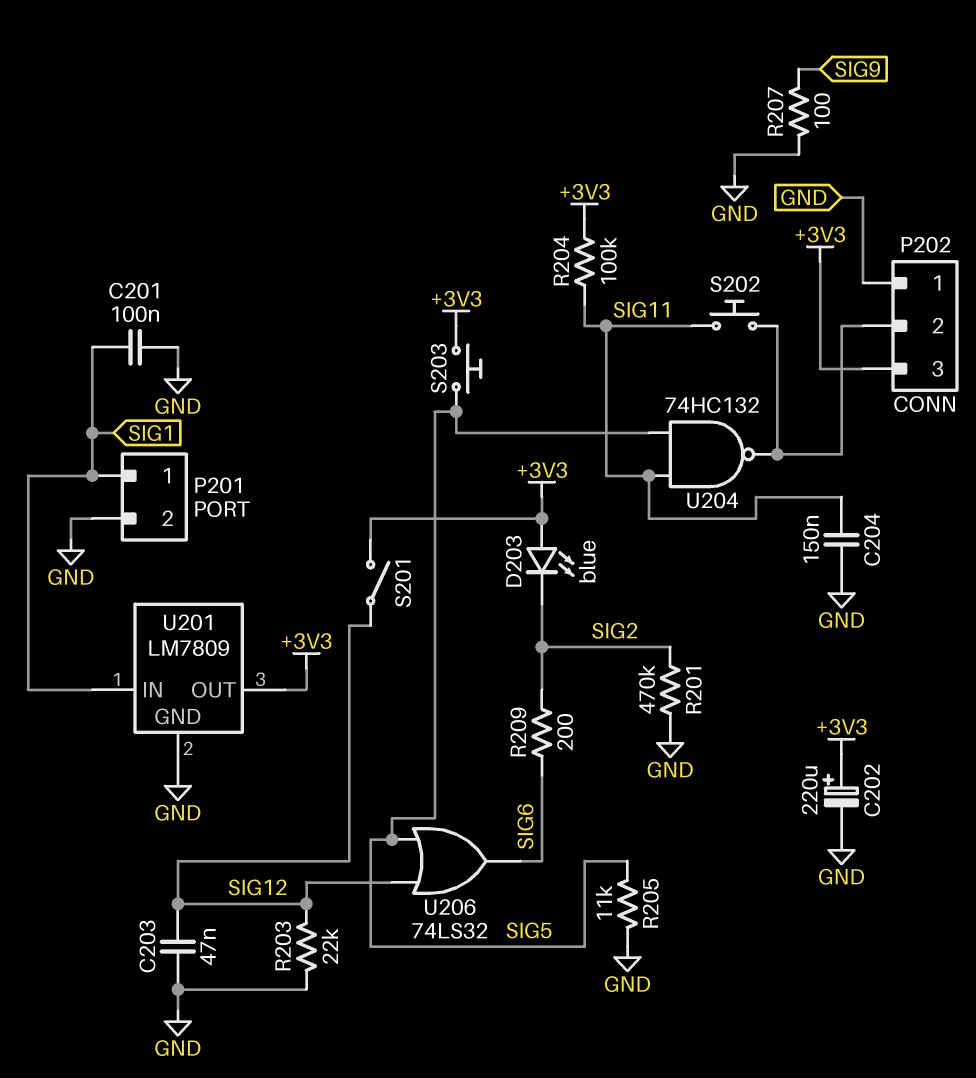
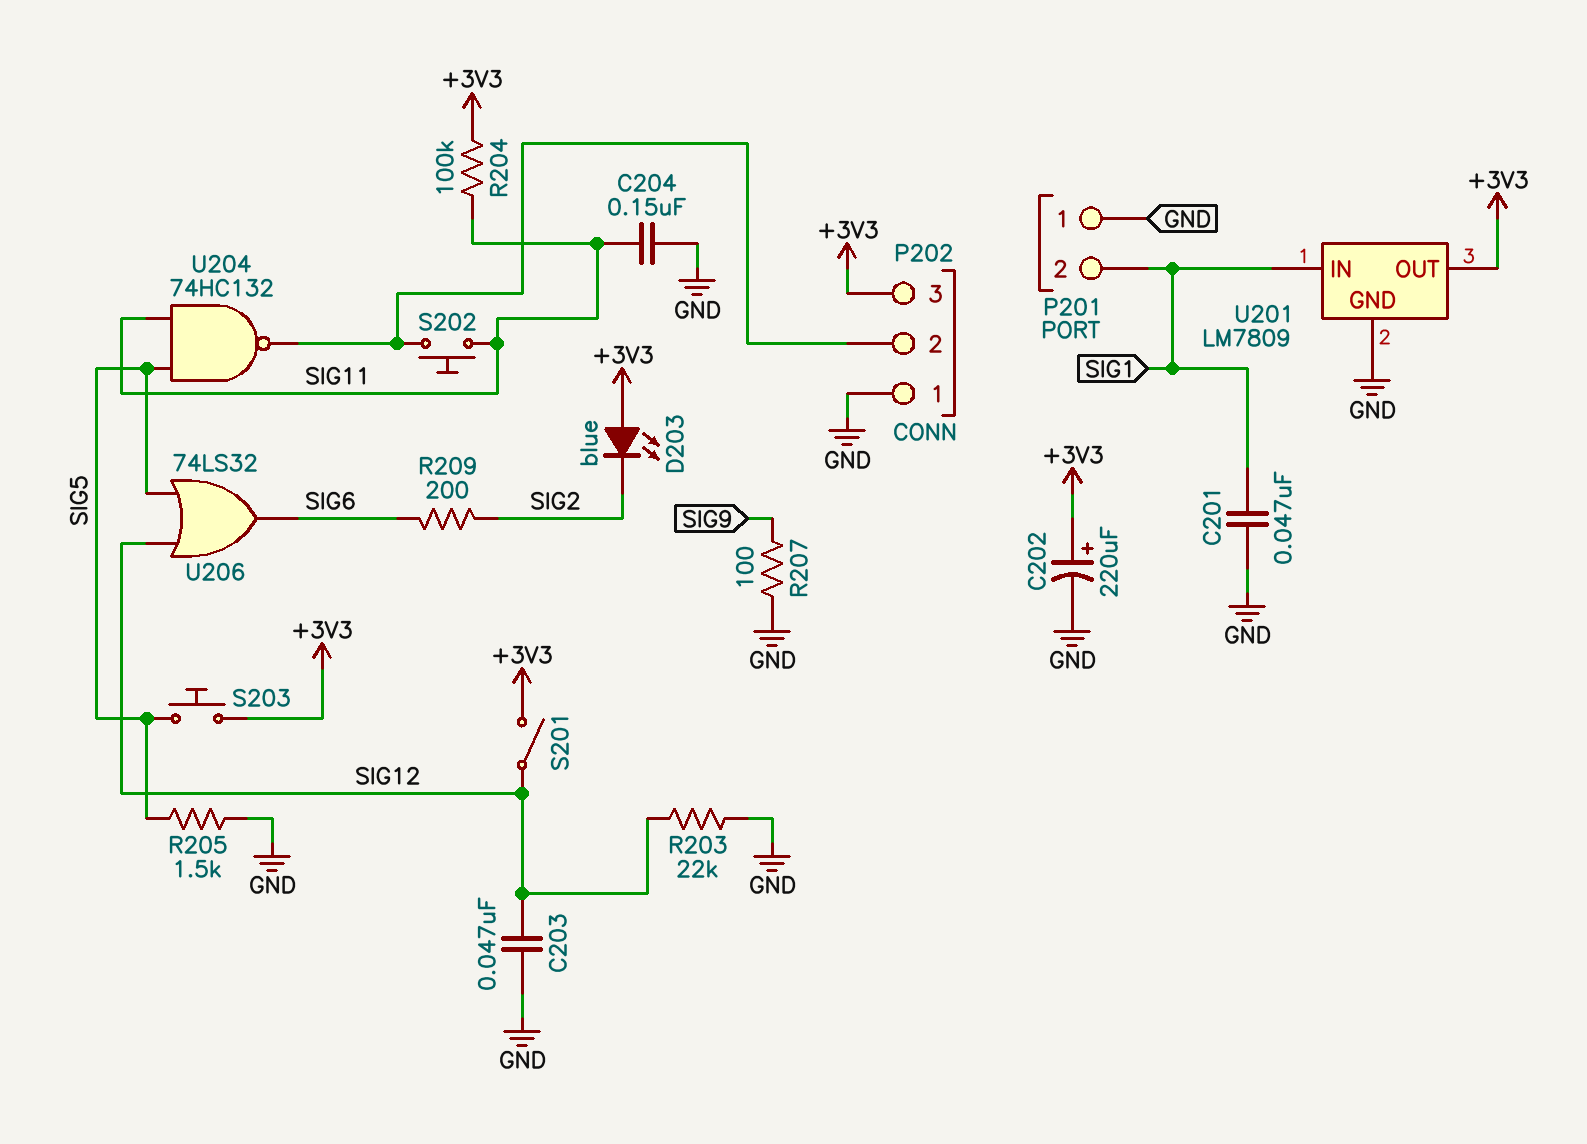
C201: 100nF (GND, SIG1) -> 47nF (GND, SIG1)
P201 pin 1: SIG1 -> GND
P201 pin 2: GND -> SIG1
R201: 470k (GND, SIG2) -> none
R205: 11k (GND, SIG5) -> 1.5k (GND, SIG5)

